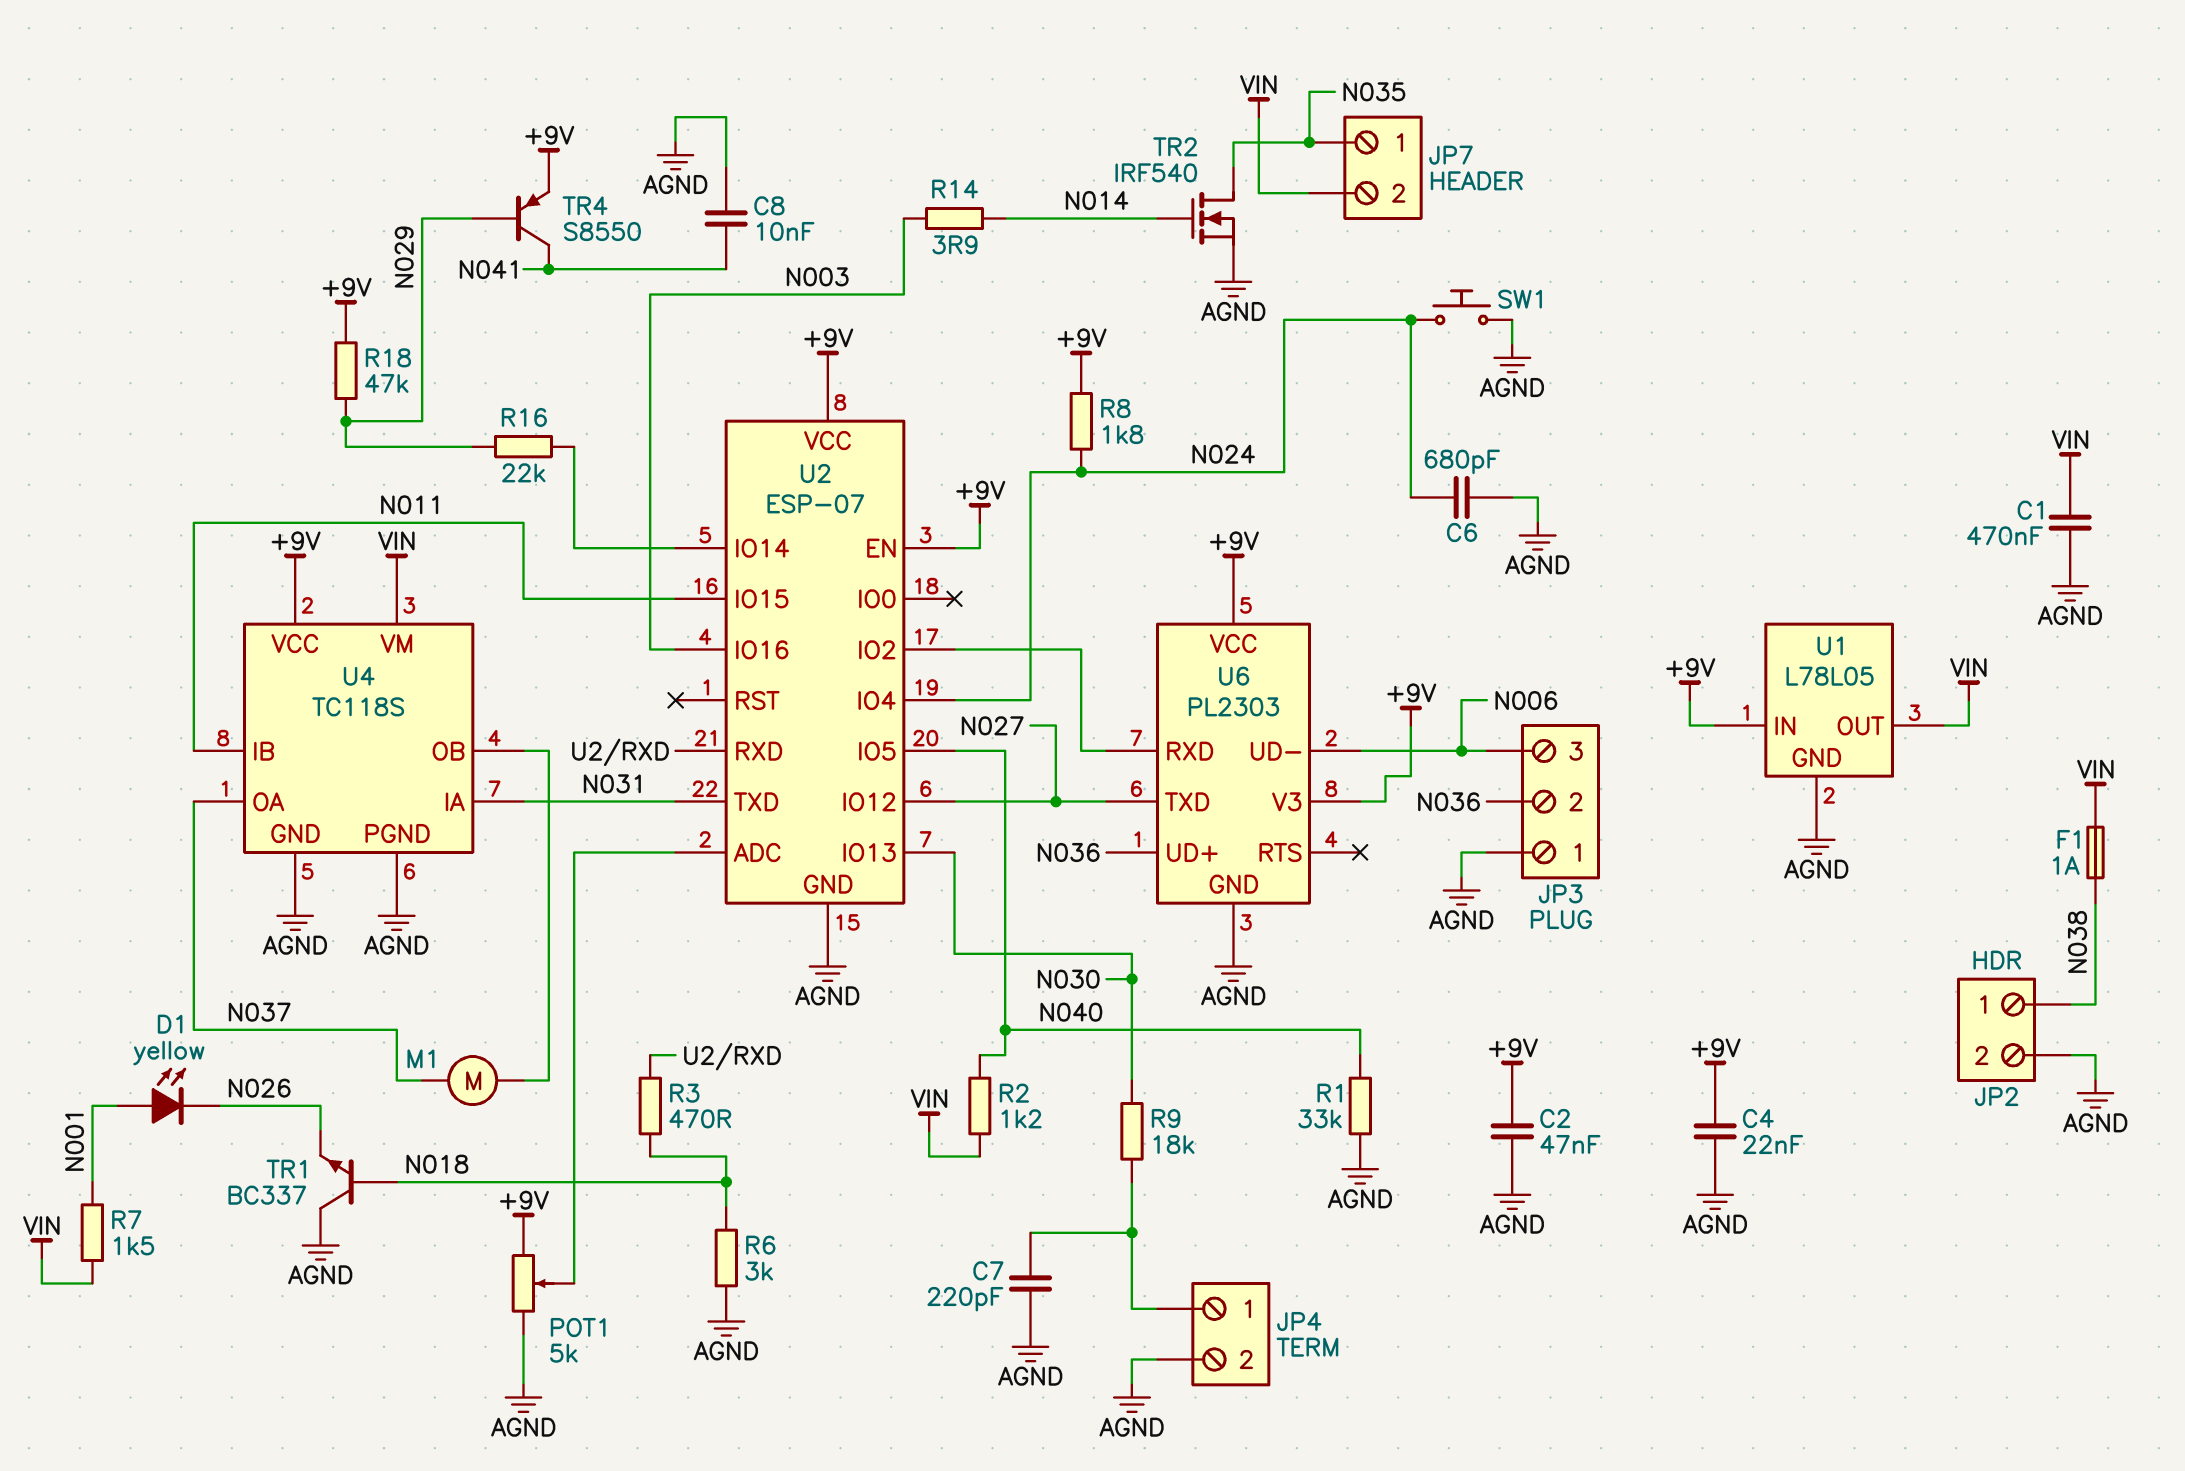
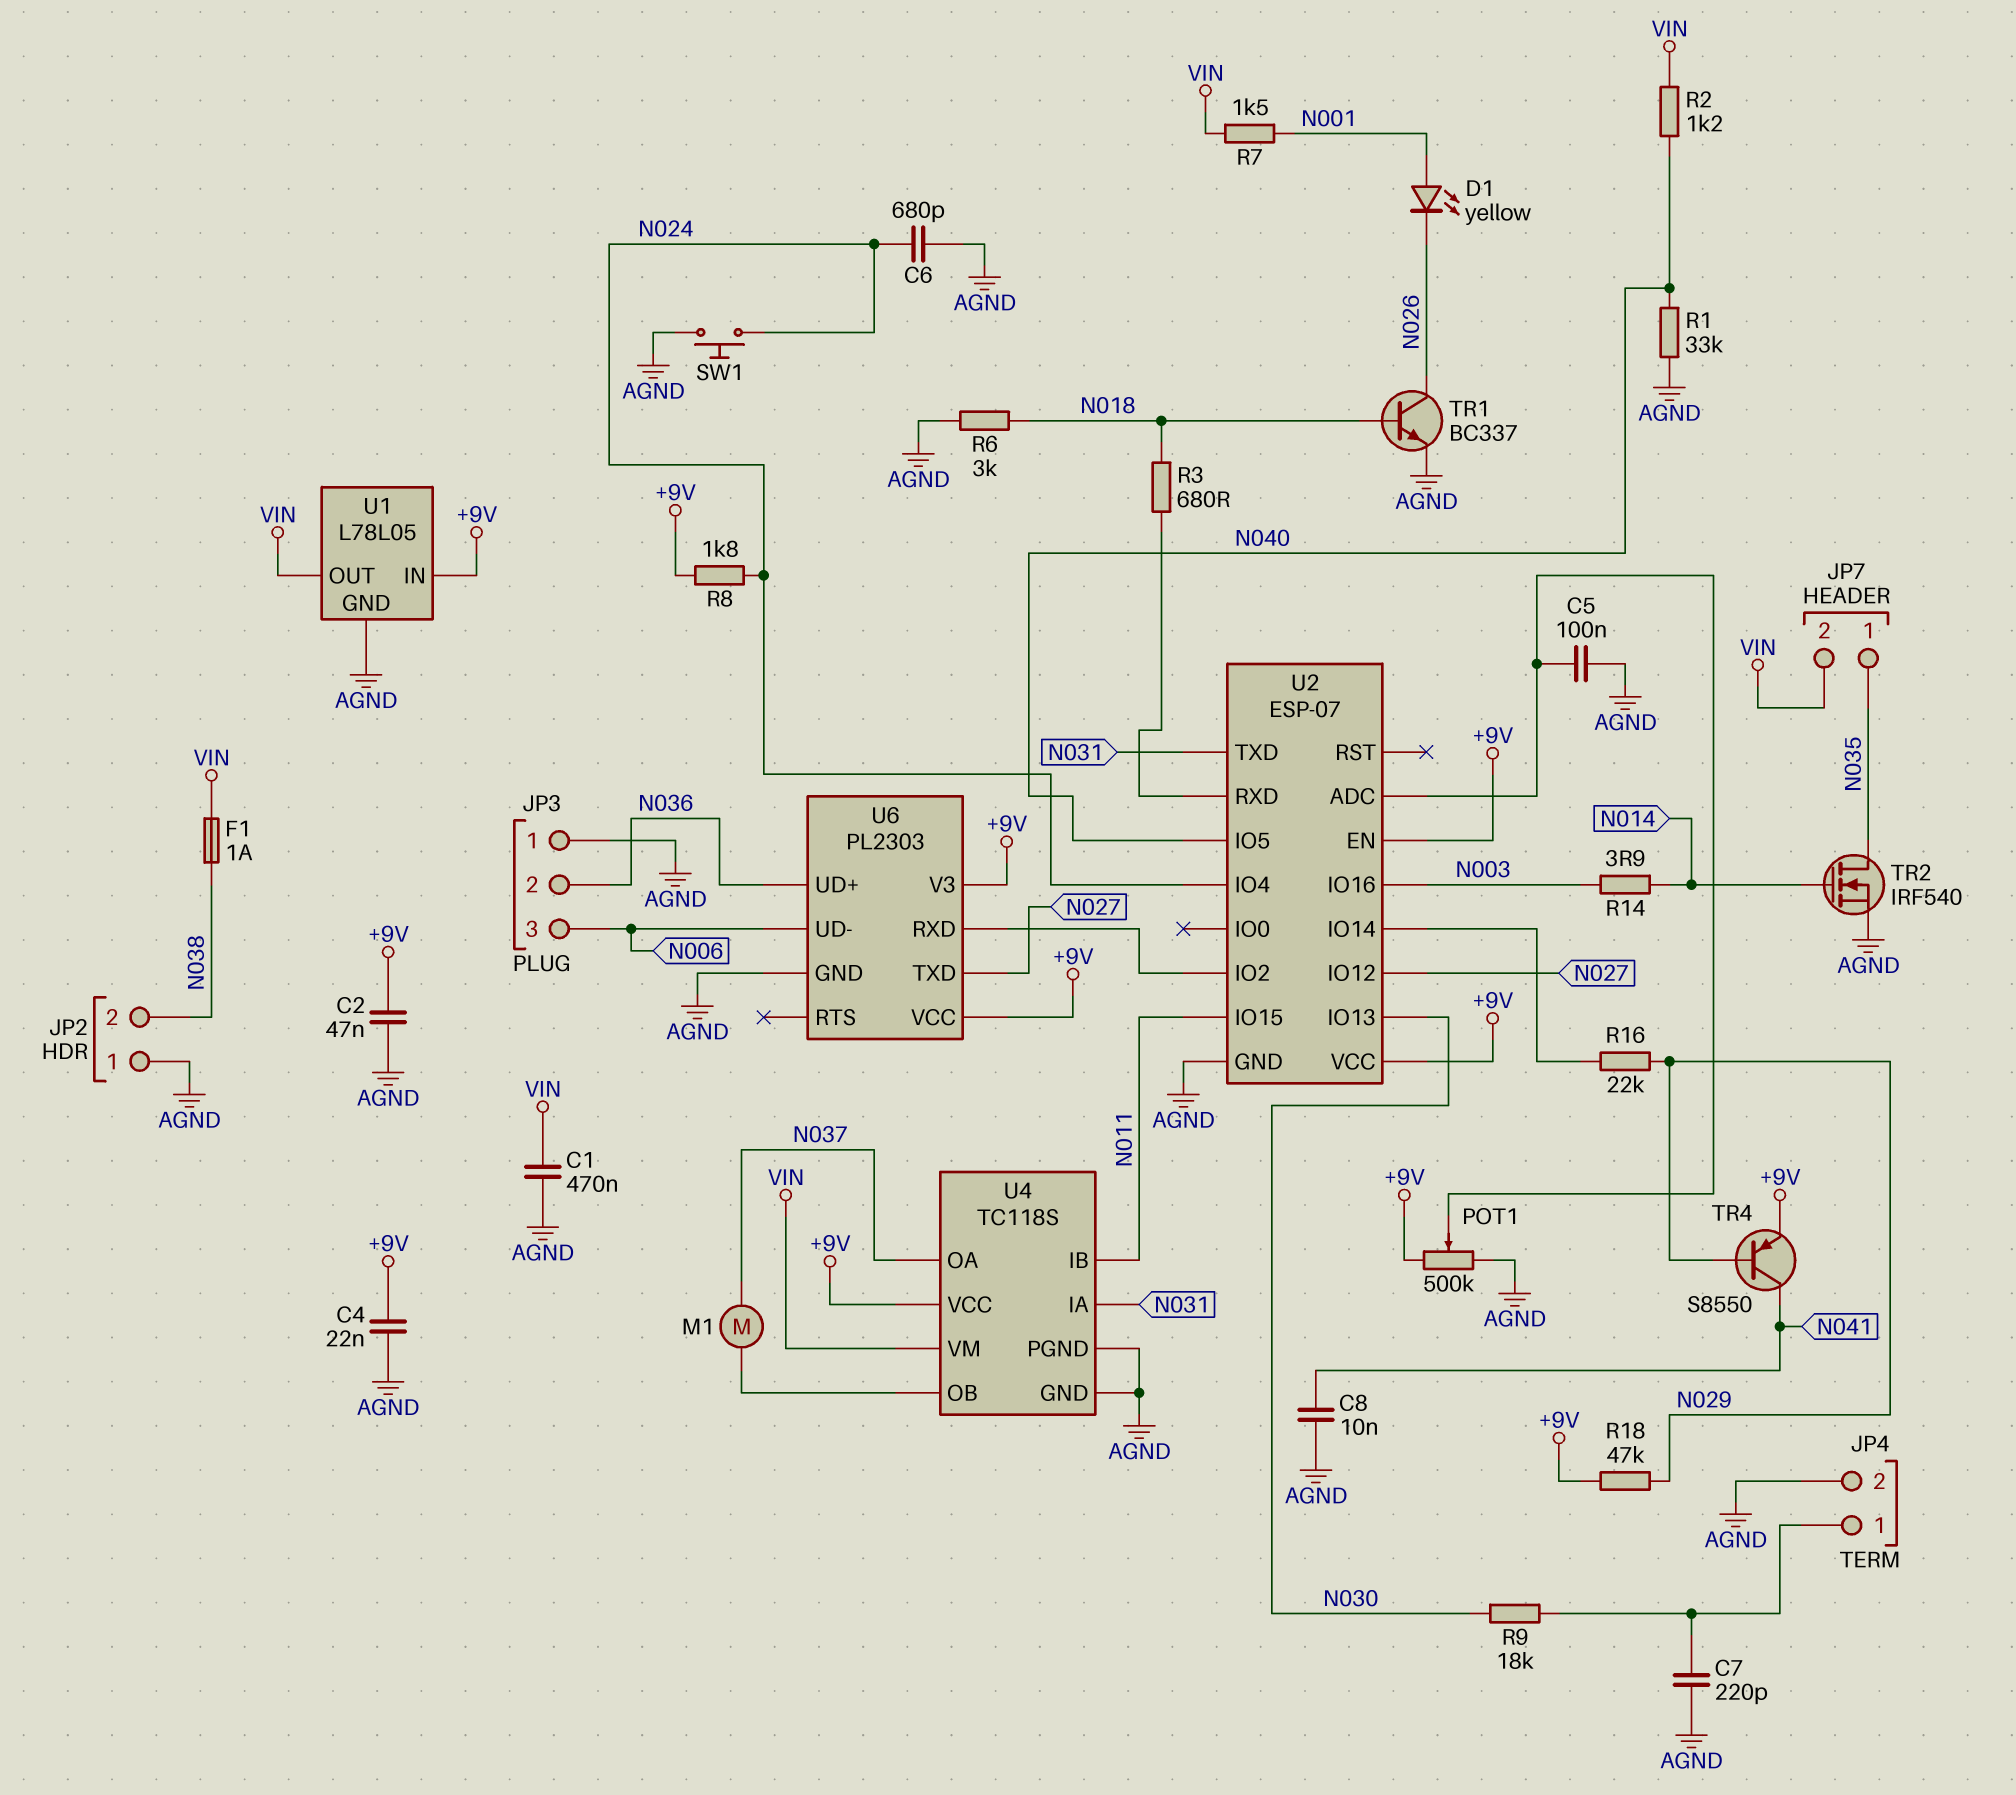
C5: none -> 100nF (AGND, U2/ADC)
JP2 pin 1: N038 -> AGND
JP2 pin 2: AGND -> N038
POT1: 5k (+9V, AGND, wiper U2/ADC) -> 500k (+9V, AGND, wiper U2/ADC)
R3: 470 (N018, U2/RXD) -> 680 (N018, U2/RXD)
TR1: NPN BC337 (B N018, C AGND, E N026) -> NPN BC337 (B N018, C N026, E AGND)

